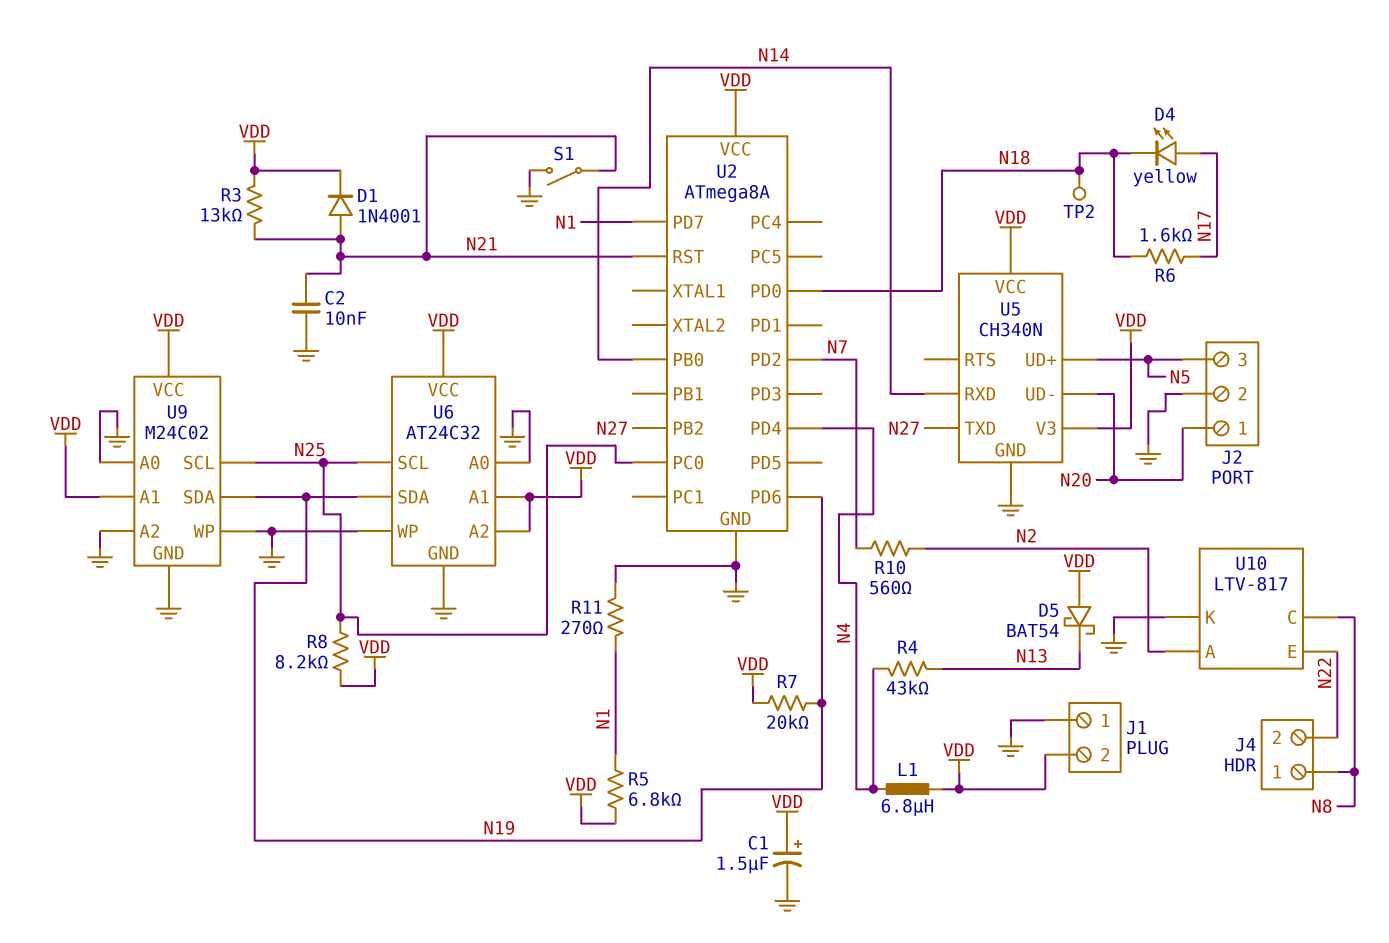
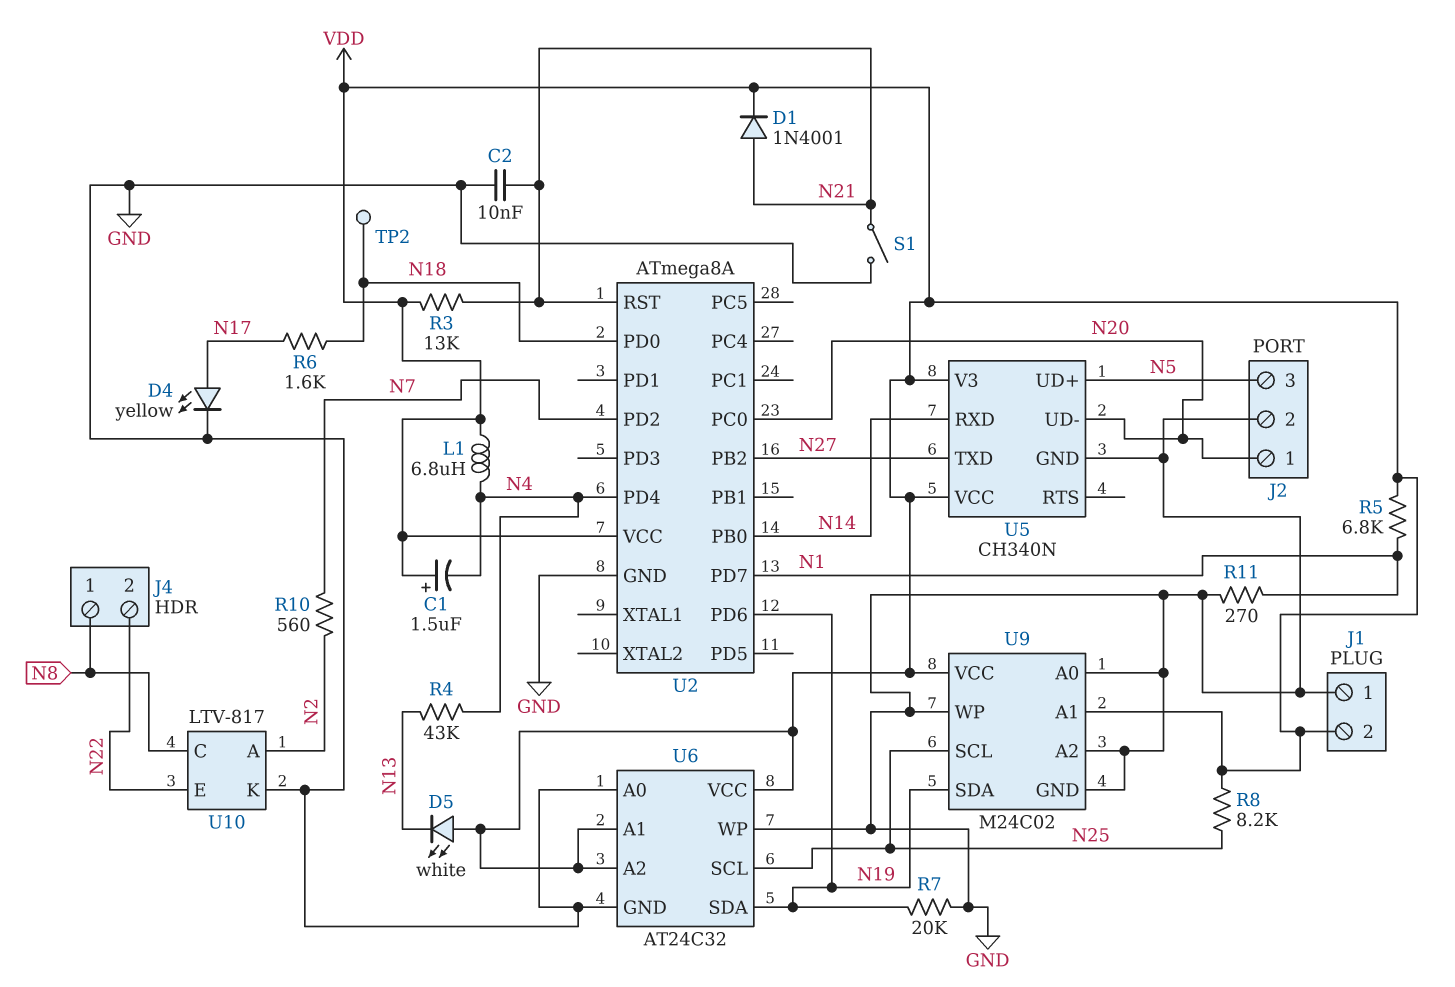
C1: 1.5uF (plus VDD, minus GND) -> 1.5uF (plus VDD, minus N4)
D4: LED yellow (A N17, K N18) -> LED yellow (A N17, K GND)
D5: schottky BAT54 (A VDD, K N13) -> LED white (A VDD, K N13)
R7: 20k (N19, VDD) -> 20k (GND, N19)
U2 pin PC0: N25 -> N20

